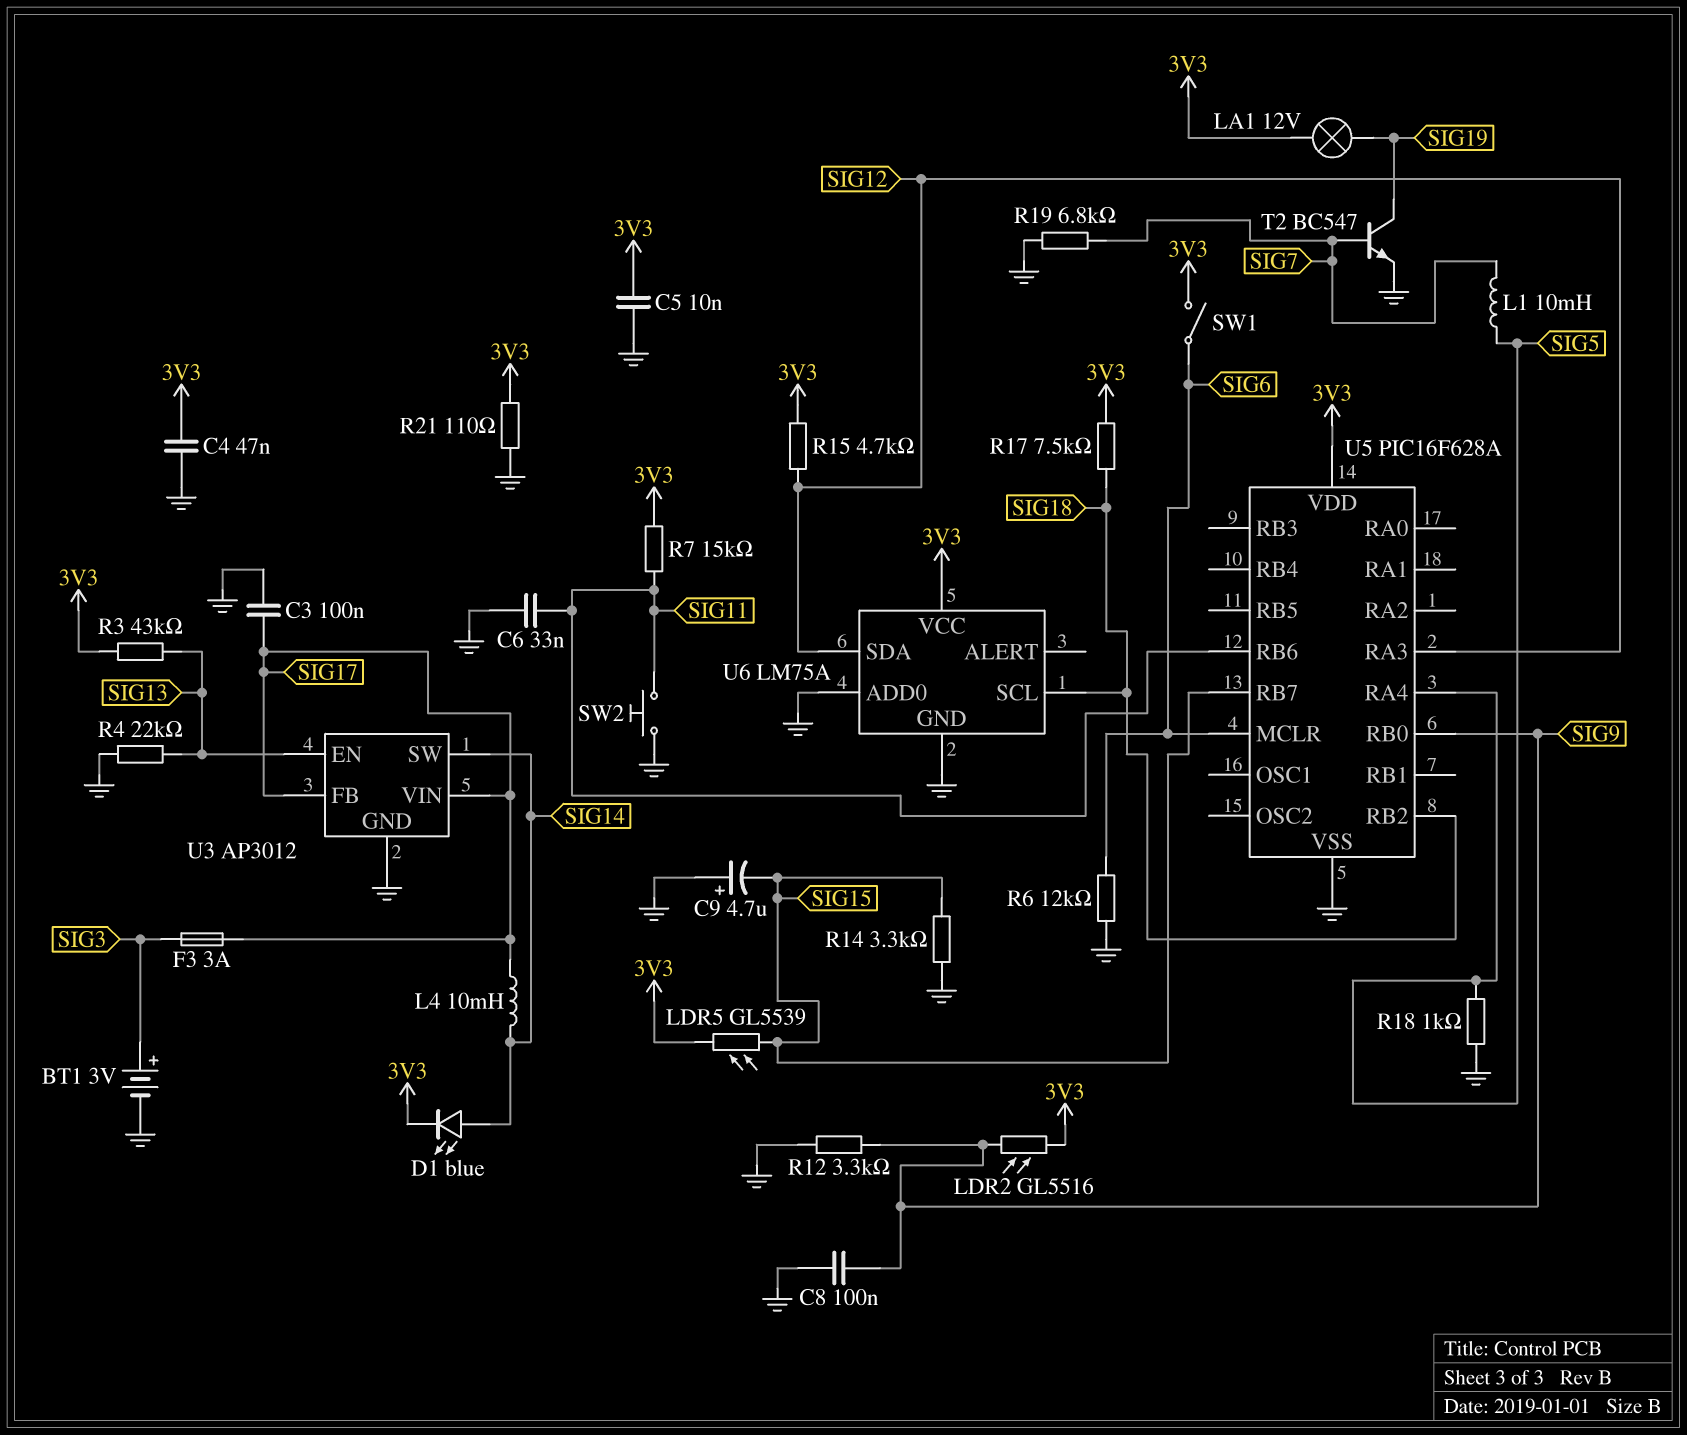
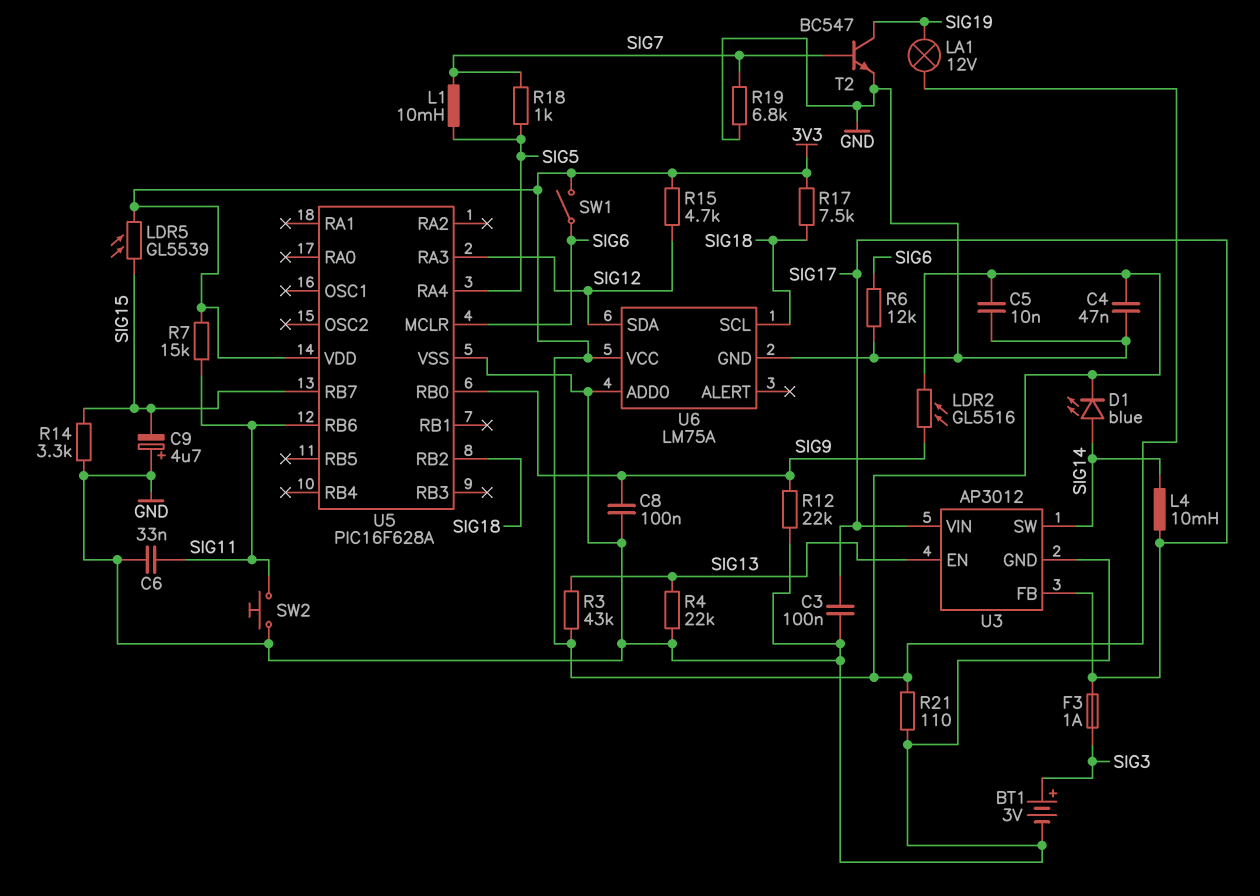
F3: 3A (SIG3, SIG17) -> 1A (SIG3, SIG17)
R12: 3.3k (GND, SIG9) -> 22k (GND, SIG9)
R18: 1k (GND, SIG5) -> 1k (SIG5, SIG7)

